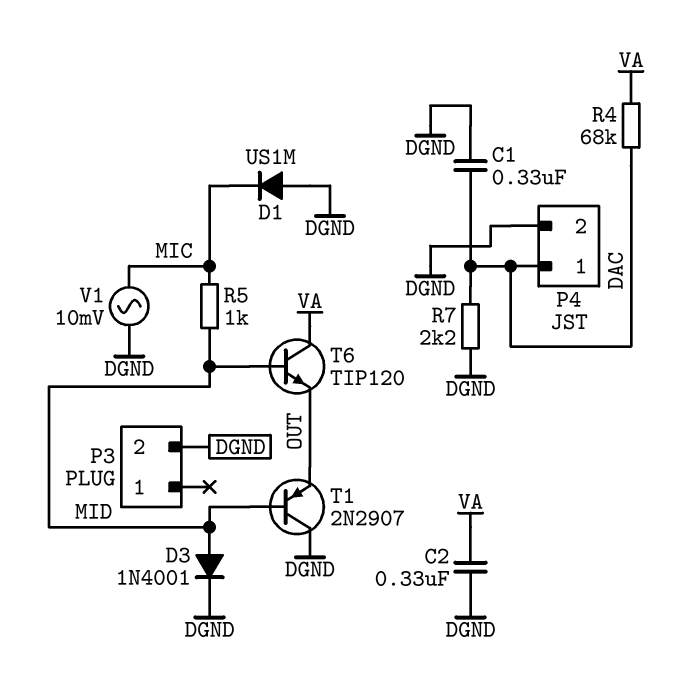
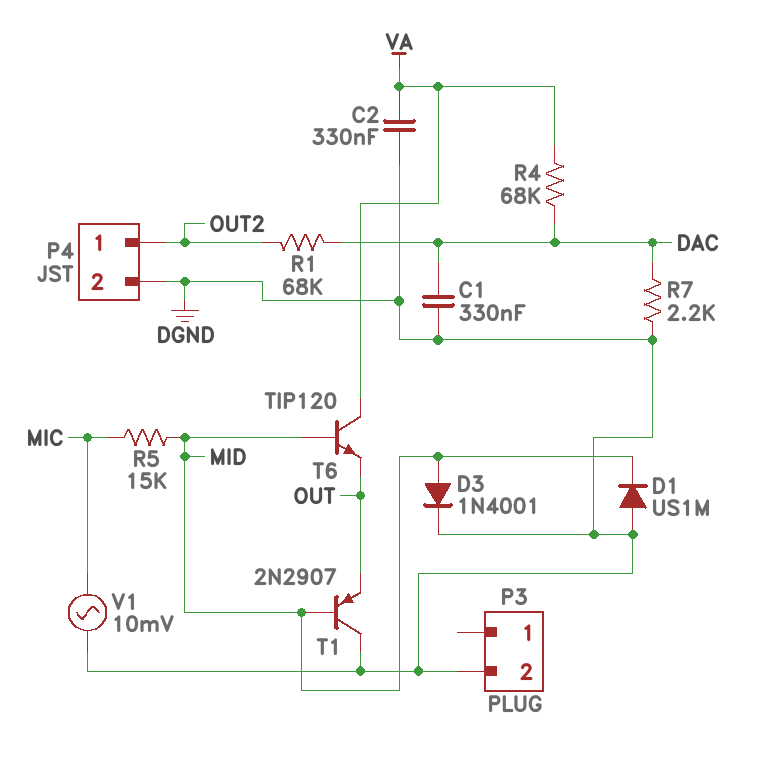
D1: diode US1M (A DGND, K MIC) -> diode US1M (A DGND, K MID)
P4 pin 1: DAC -> OUT2
R1: none -> 68k (DAC, OUT2)
R5: 1k (MIC, MID) -> 15k (MIC, MID)

